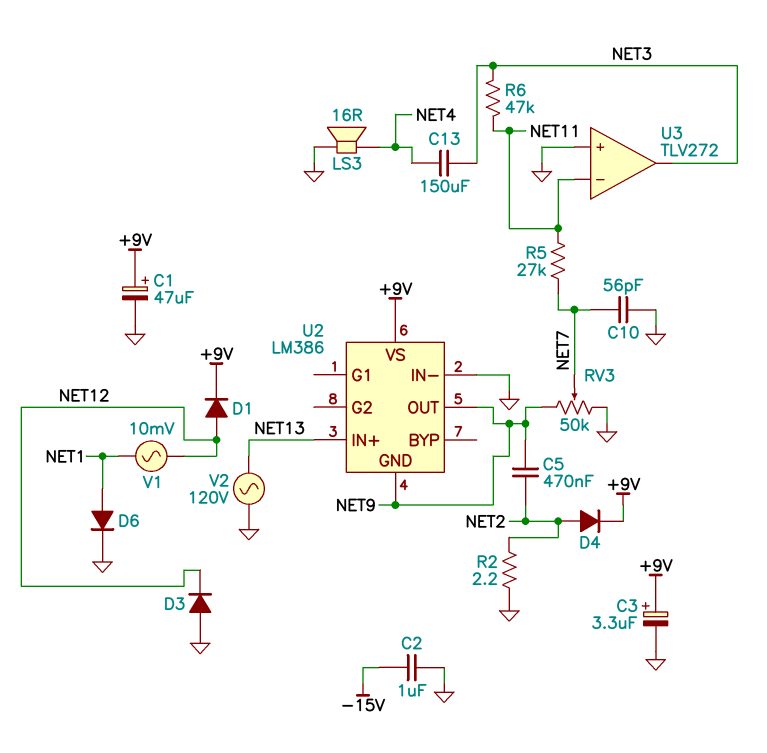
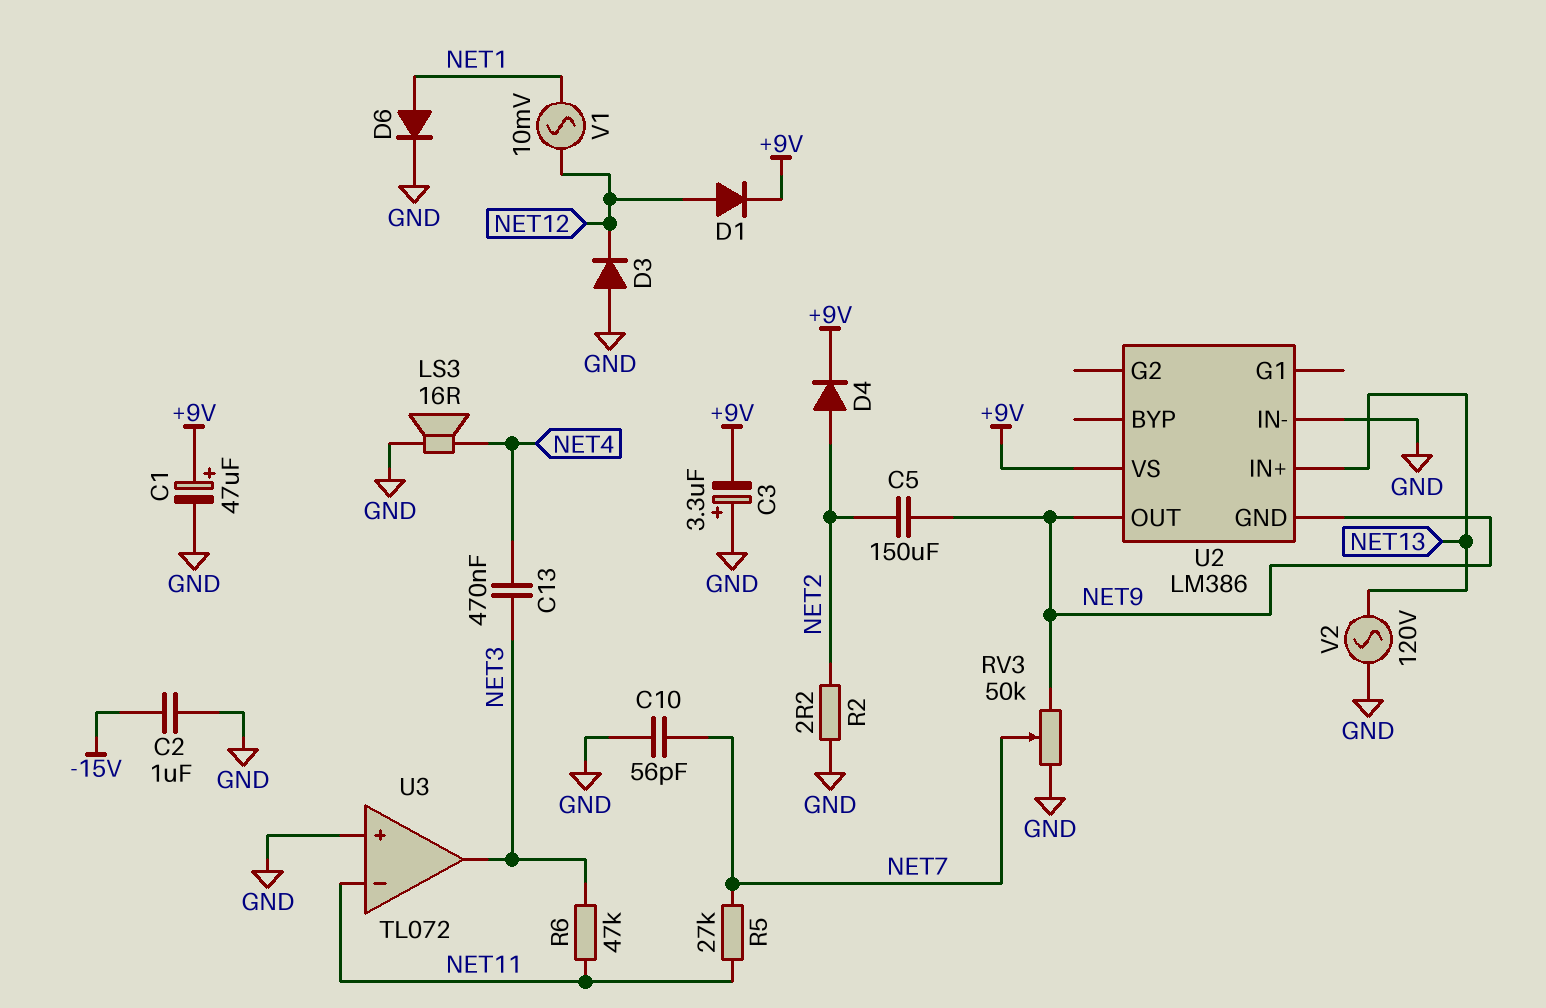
C3: 3.3uF (plus +9V, minus GND) -> 3.3uF (plus GND, minus +9V)
C5: 470nF (NET2, NET9) -> 150uF (NET2, NET9)
C13: 150uF (NET3, NET4) -> 470nF (NET3, NET4)
U3: TLV272 -> TL072

